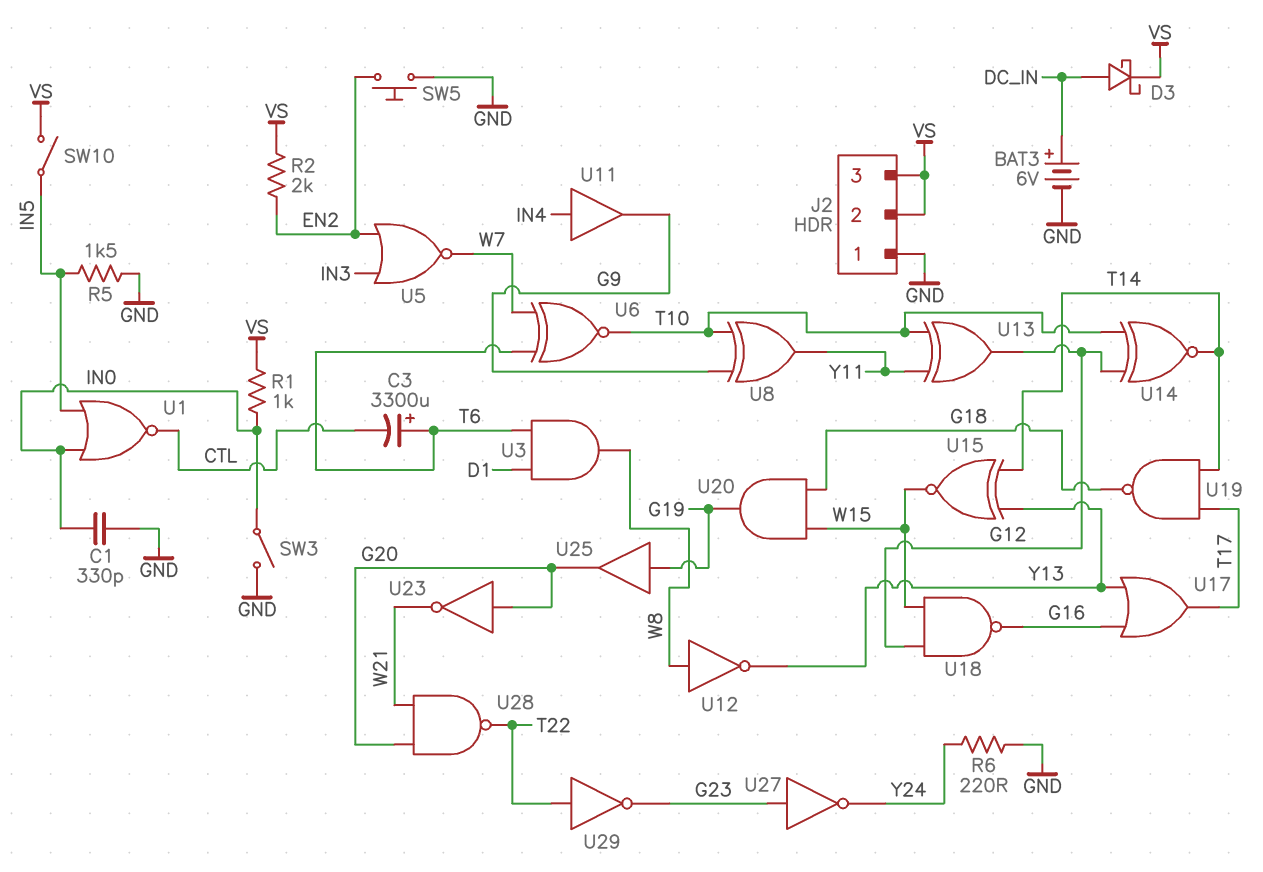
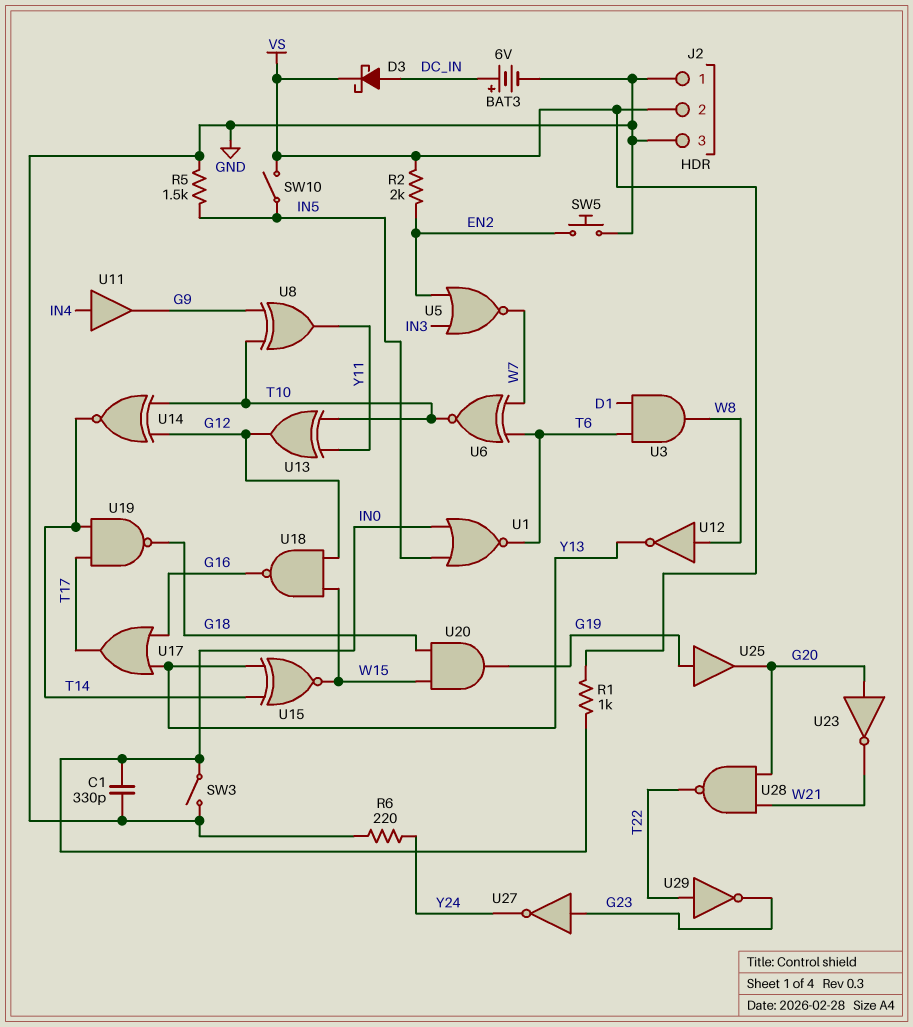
C3: 3300uF (plus T6, minus CTL) -> none
J2 pin 3: VS -> GND
U1: NOR (in IN0, in IN5, out CTL) -> NOR (in IN0, in IN5, out T6)

